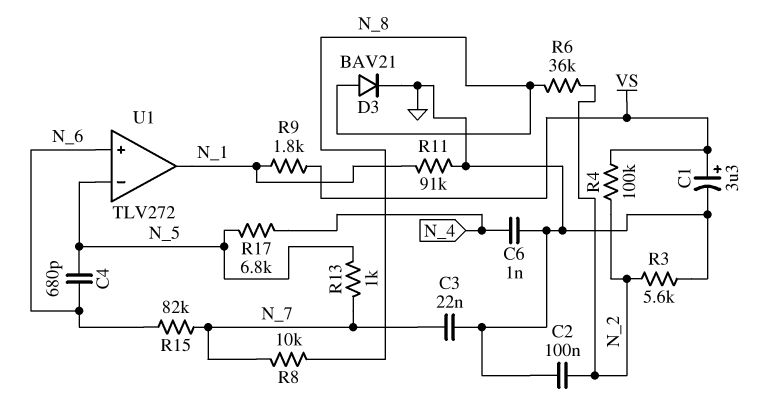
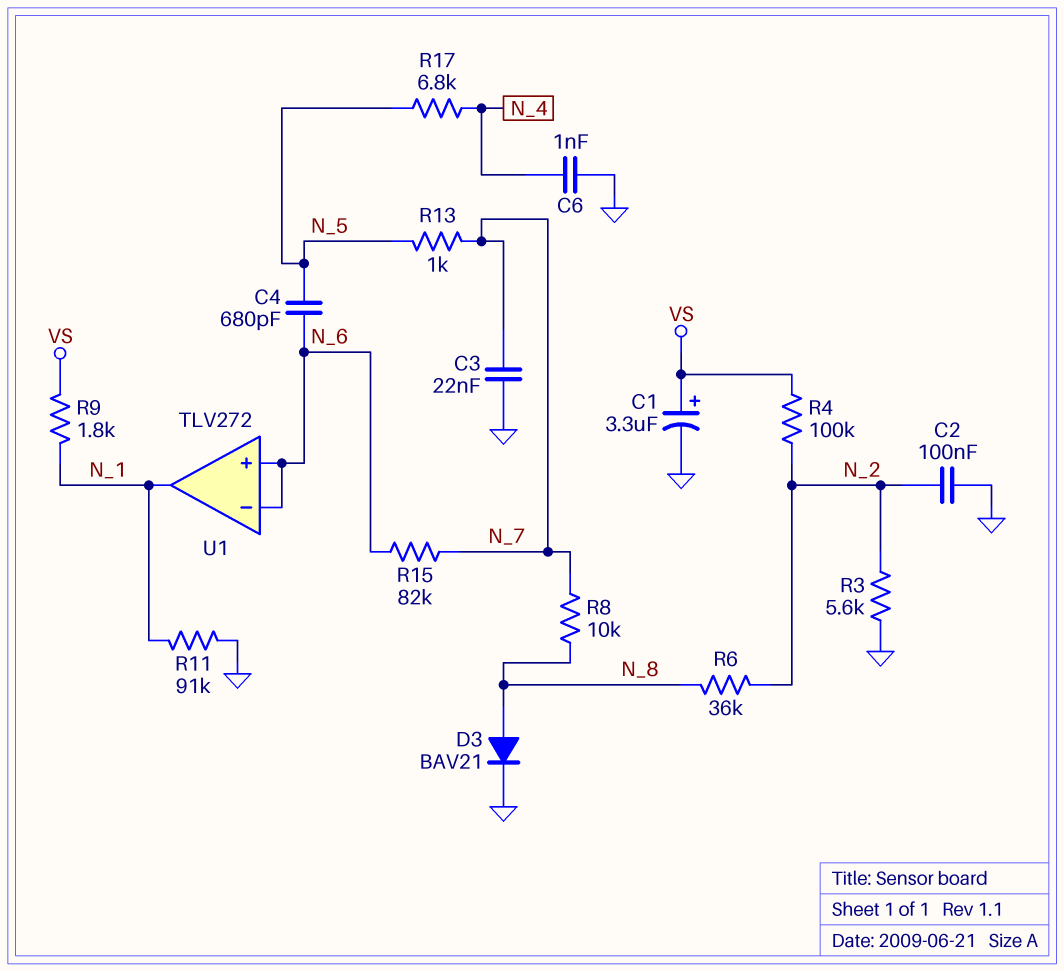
U1 pin in-: N_5 -> N_6

